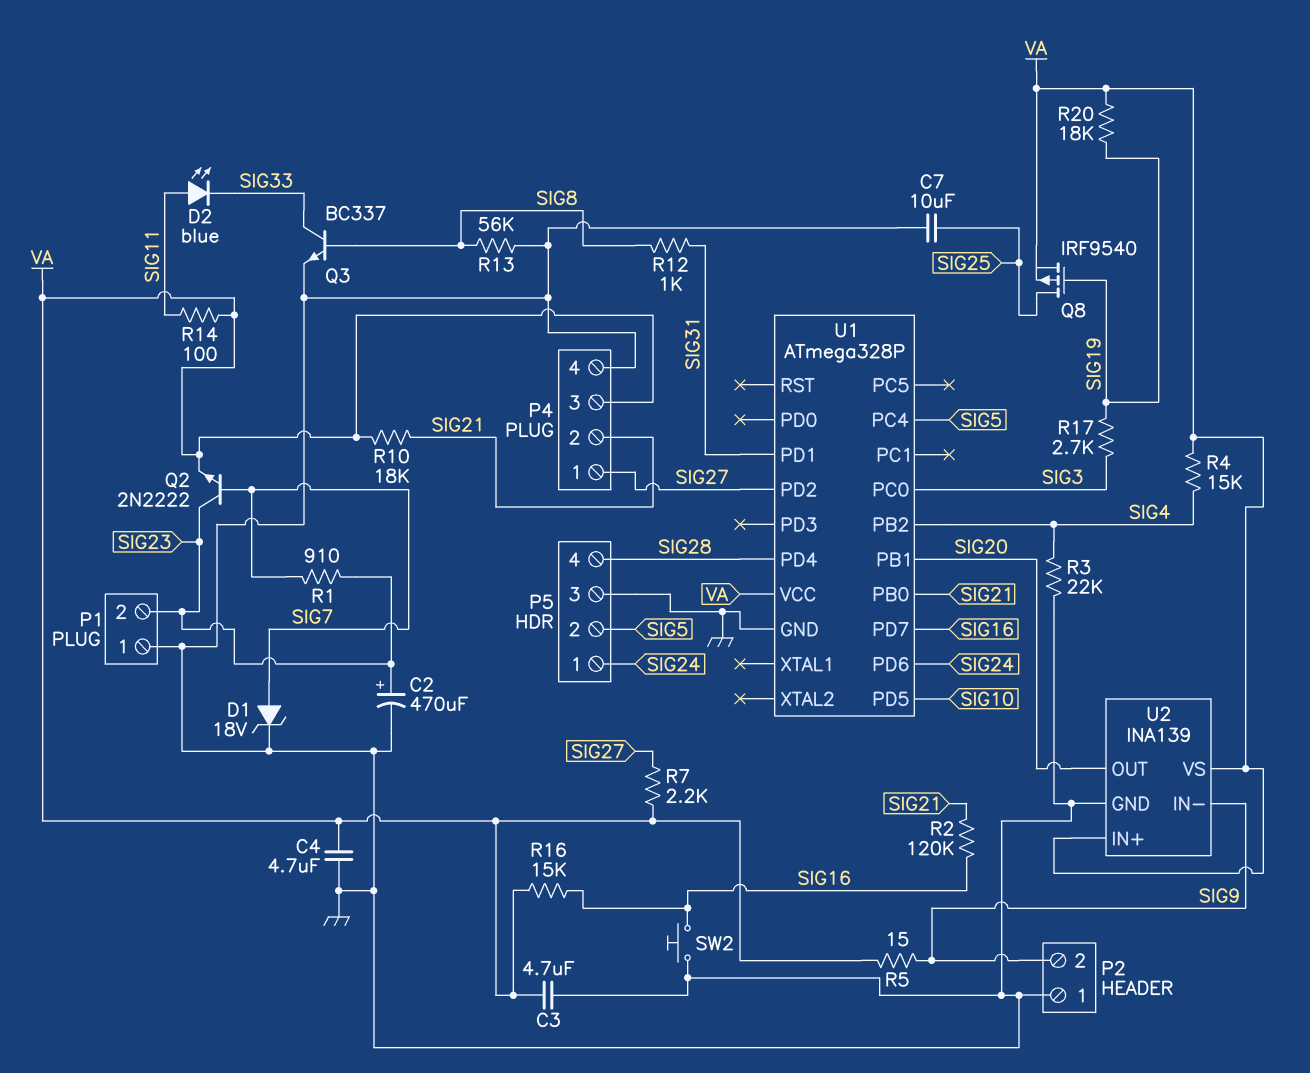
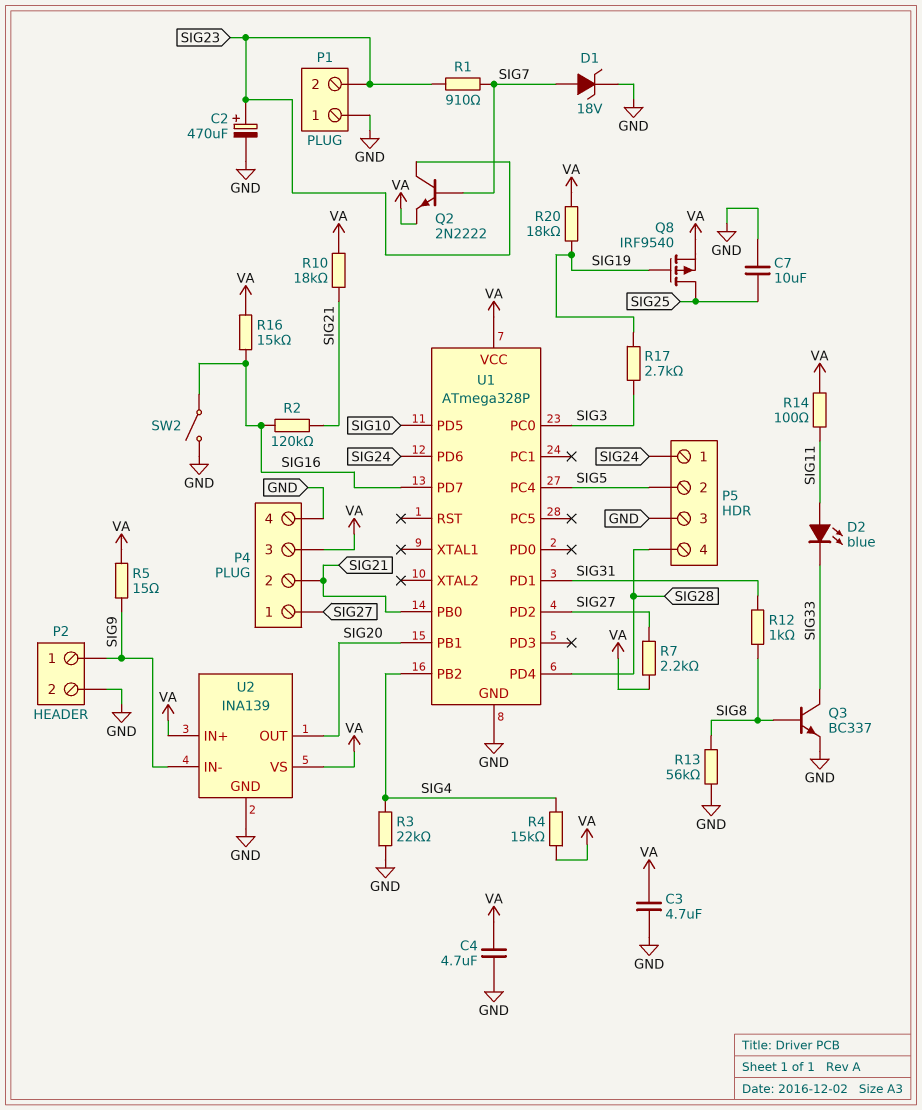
P2 pin 1: GND -> SIG9
P2 pin 2: SIG9 -> GND
SW2: button (GND, SIG16) -> switch (GND, SIG16)

